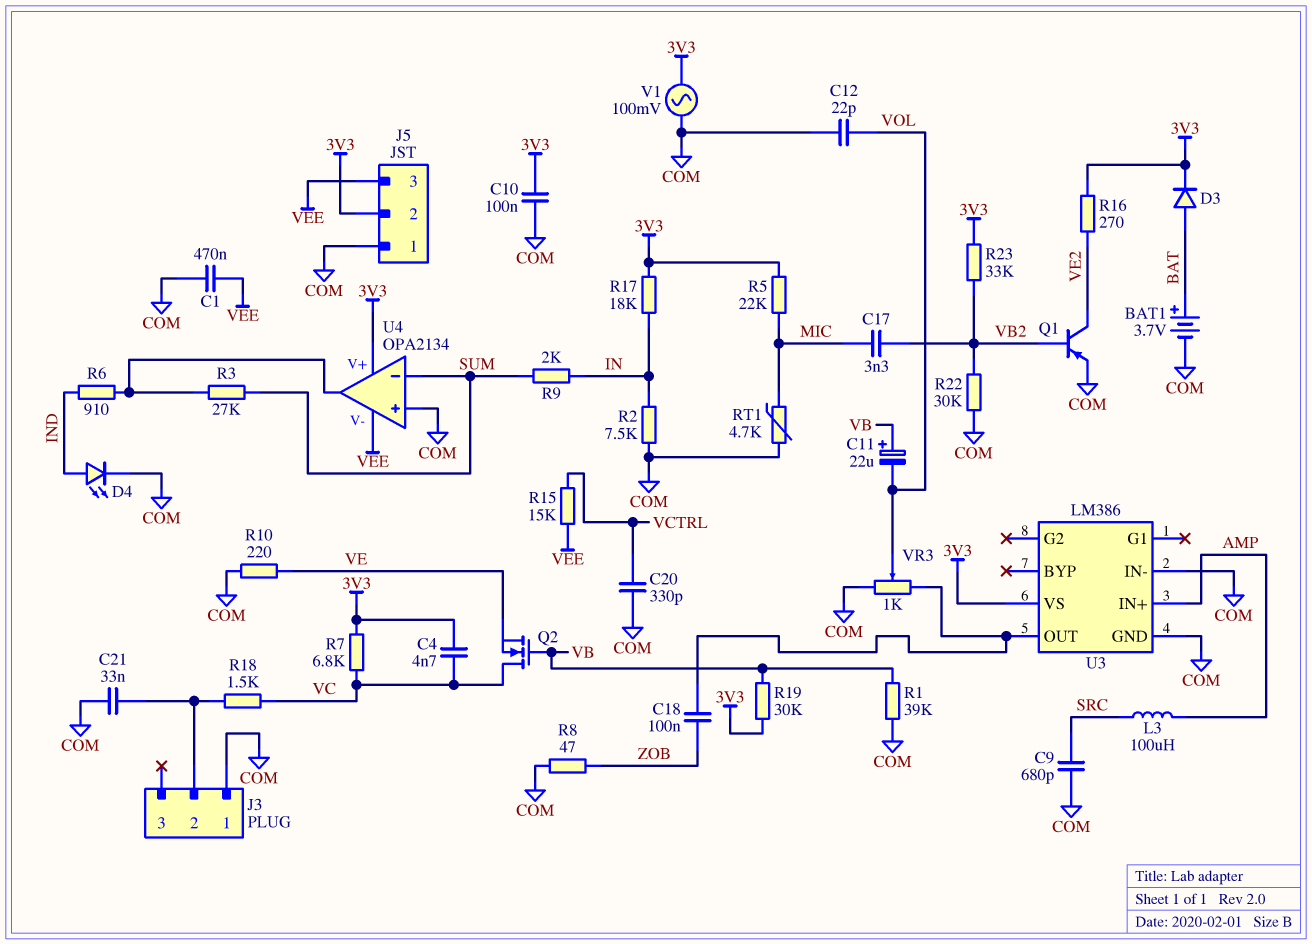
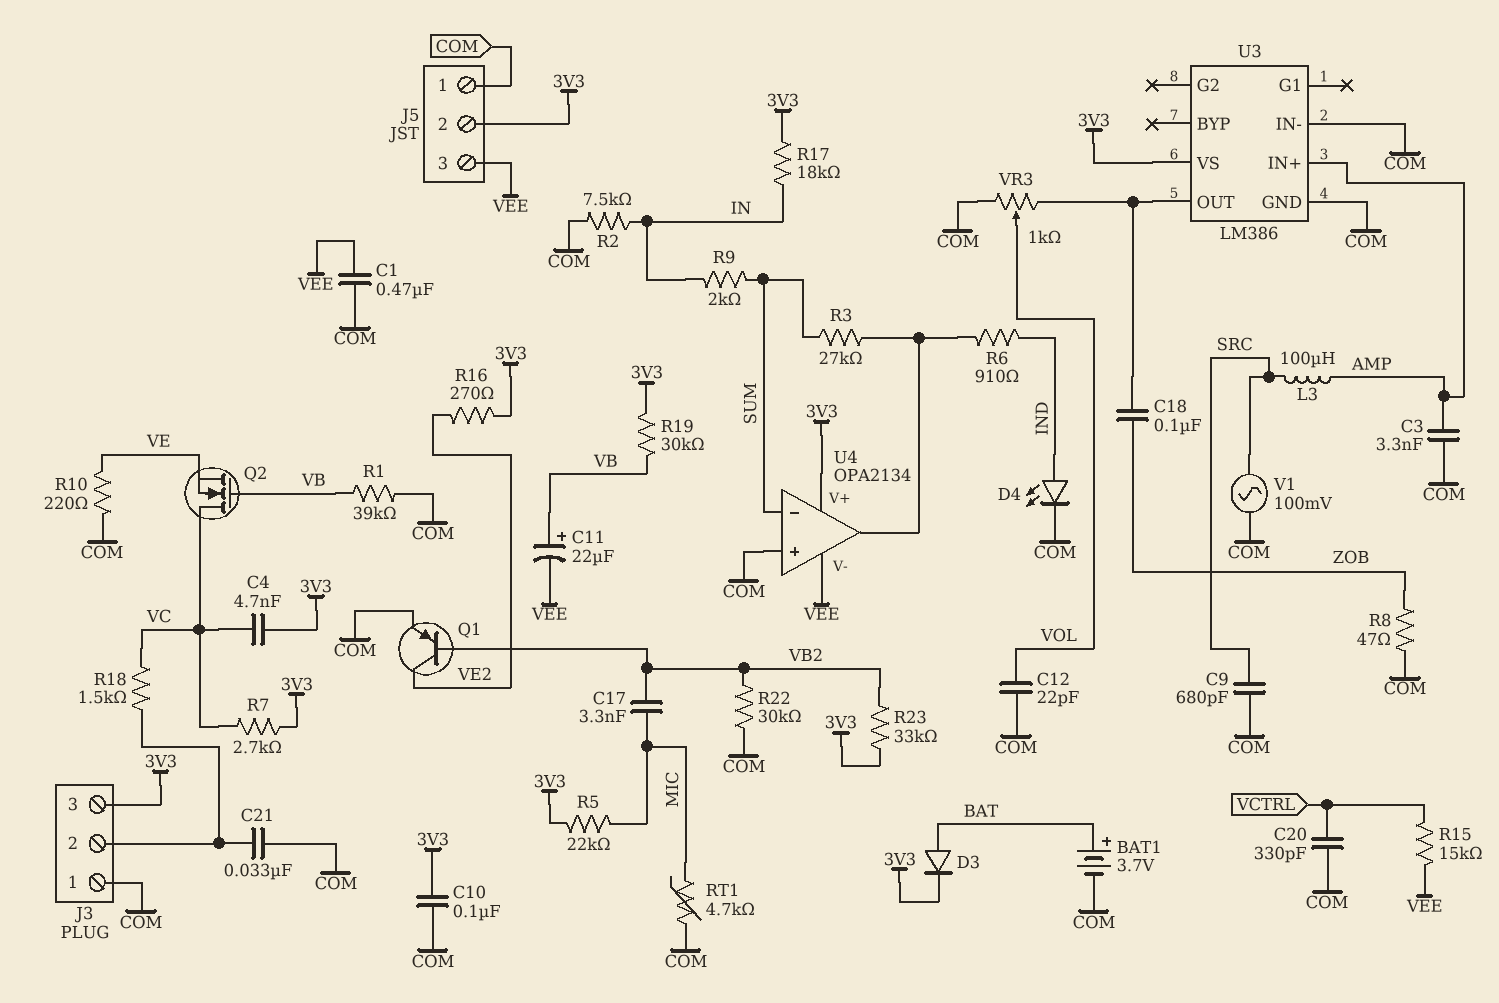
C3: none -> 3.3nF (AMP, COM)
C11: 22uF (plus VB, minus VOL) -> 22uF (plus VB, minus VEE)
J3 pin 3: none -> 3V3
R7: 6.8k (3V3, VC) -> 2.7k (3V3, VC)
V1: AC 100mV (3V3, COM) -> AC 100mV (COM, SRC)

